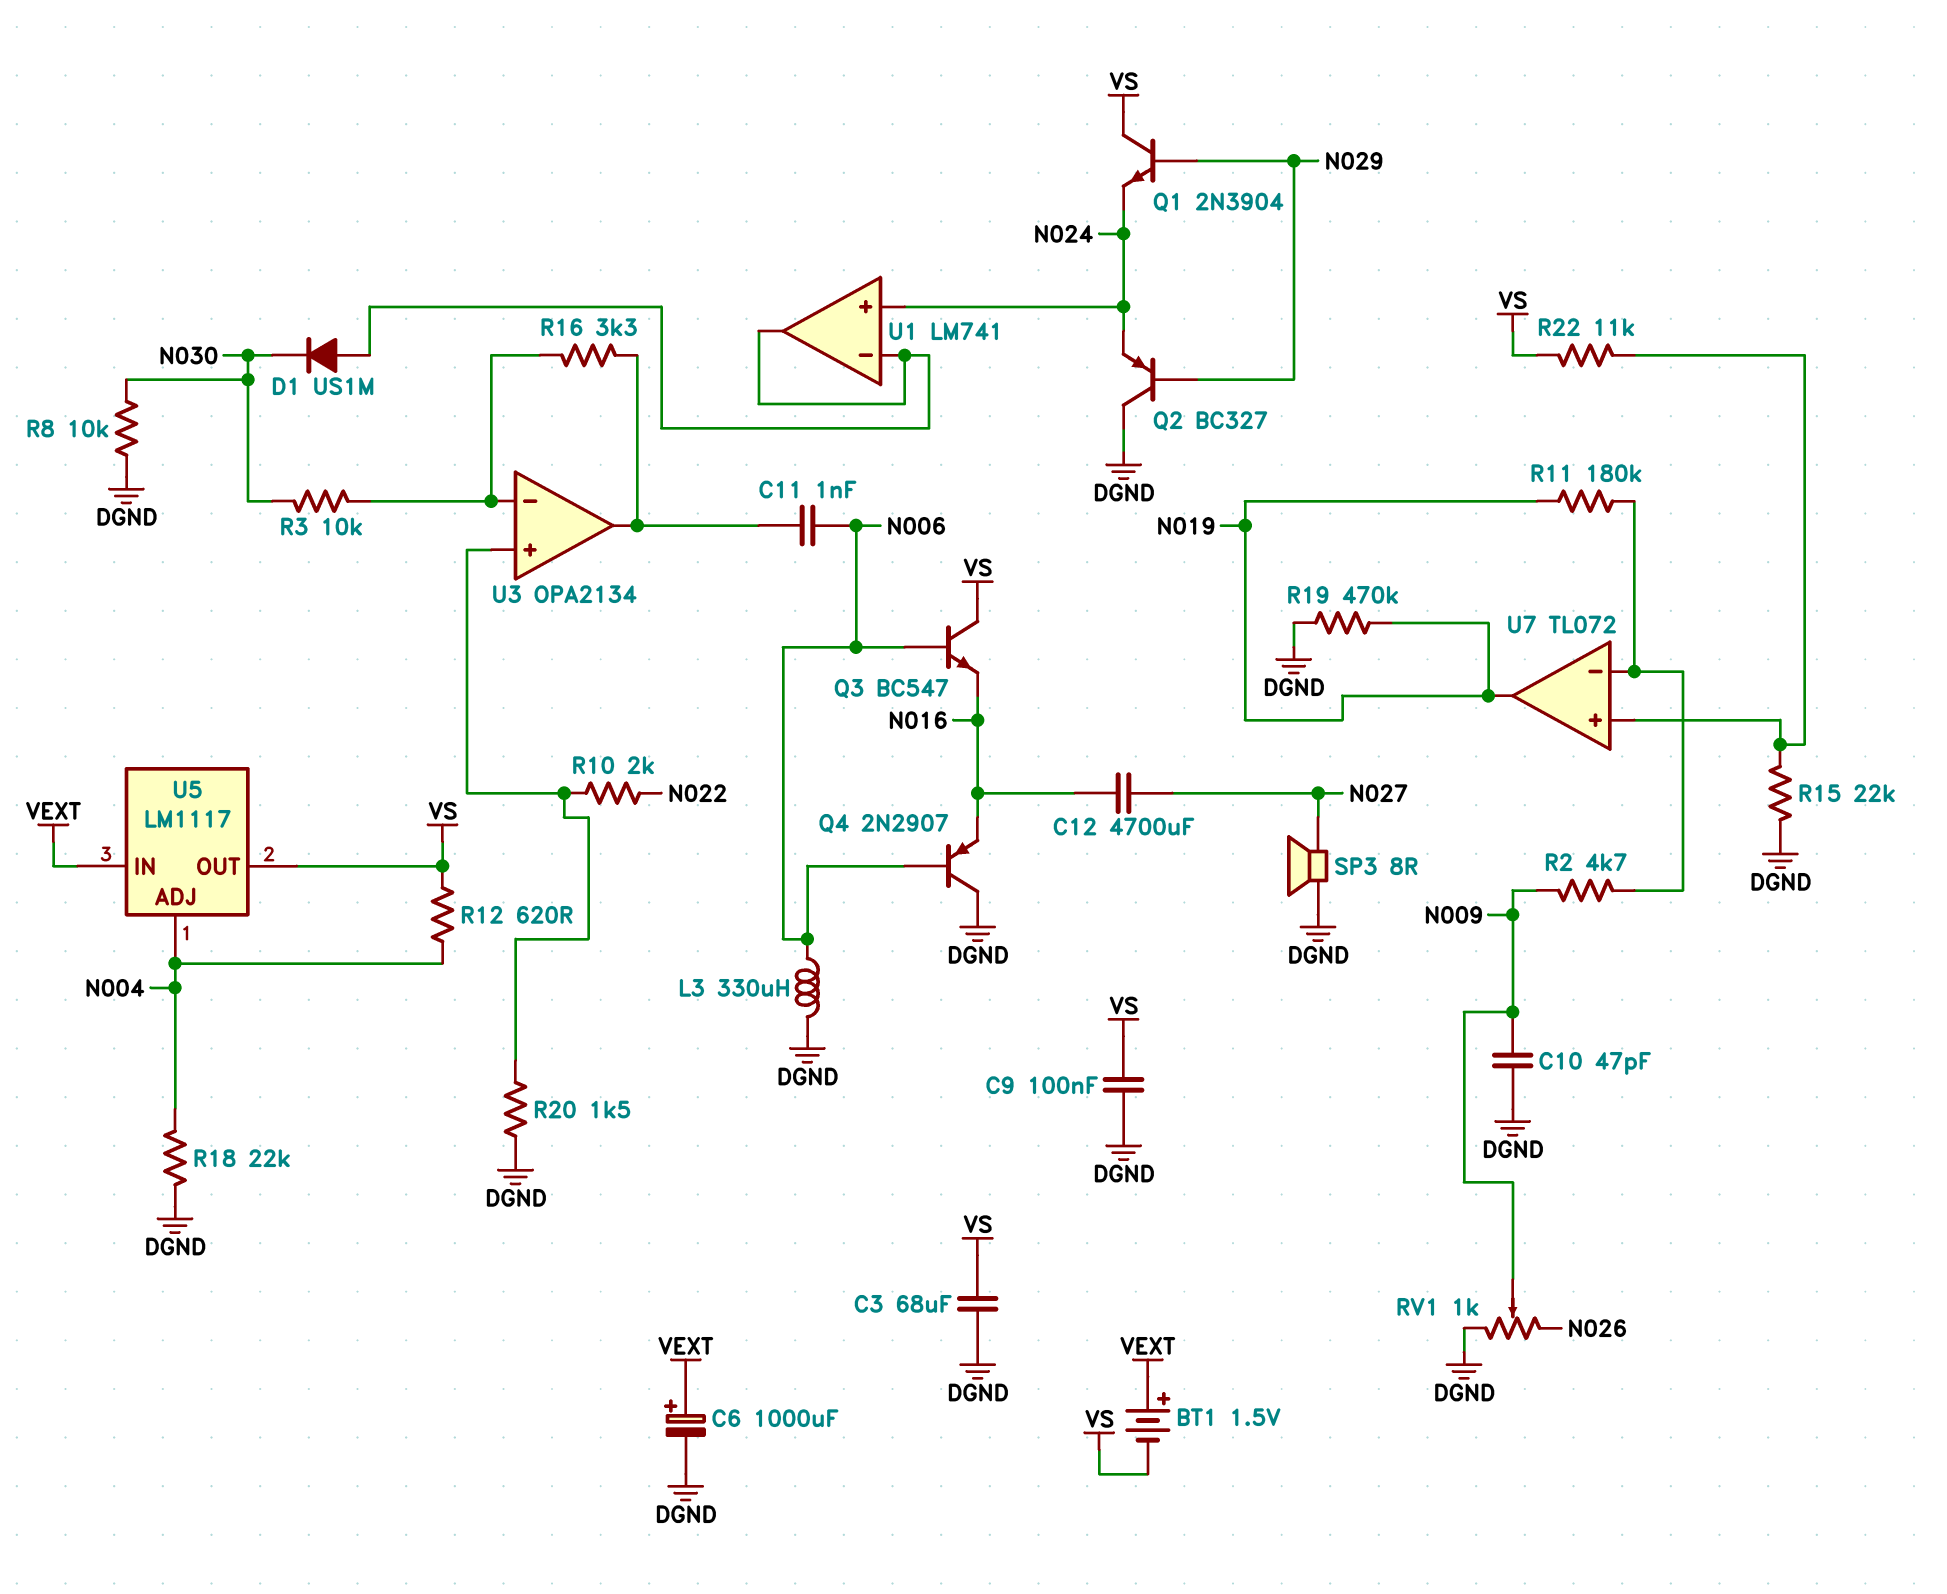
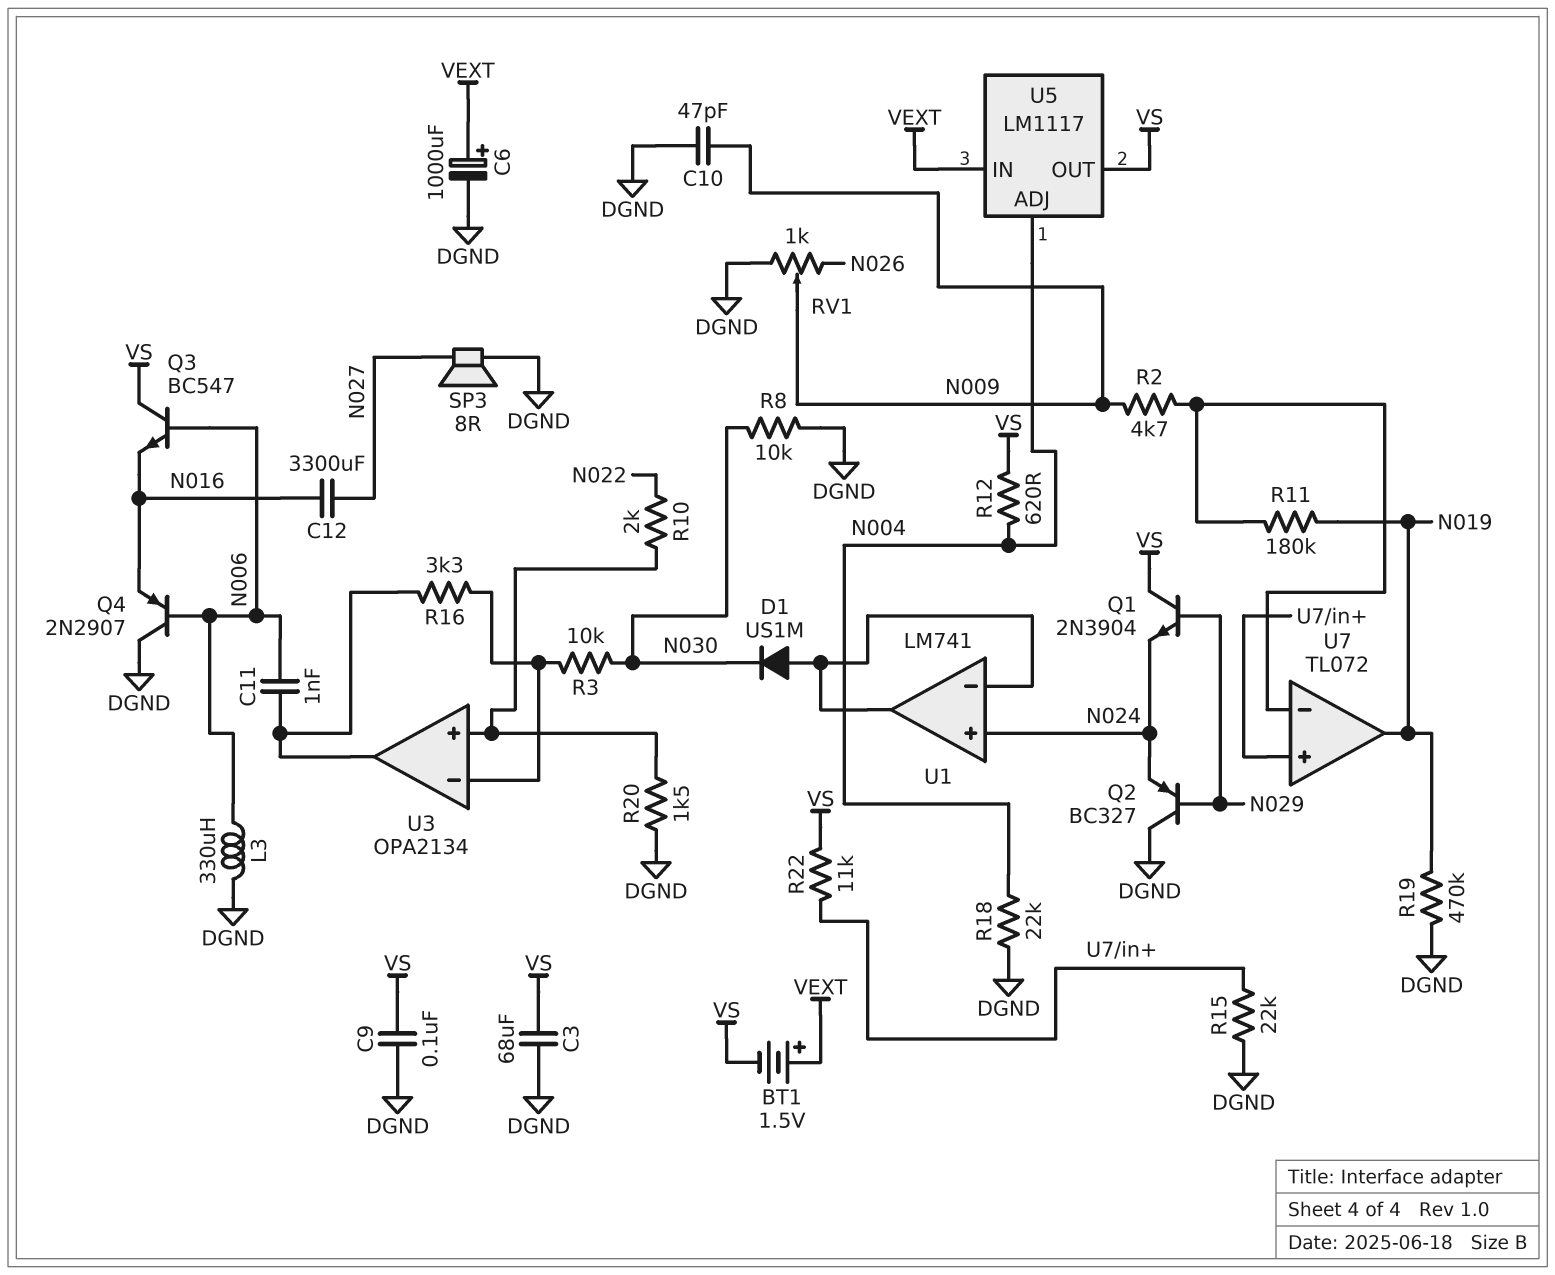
C12: 4700uF (N016, N027) -> 3300uF (N016, N027)

